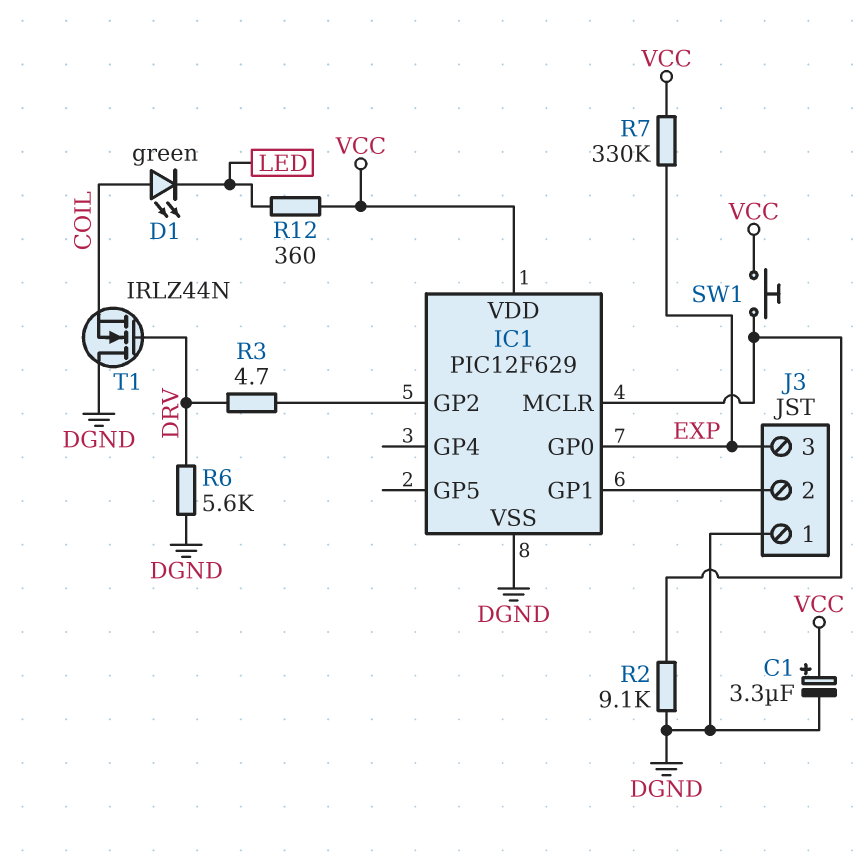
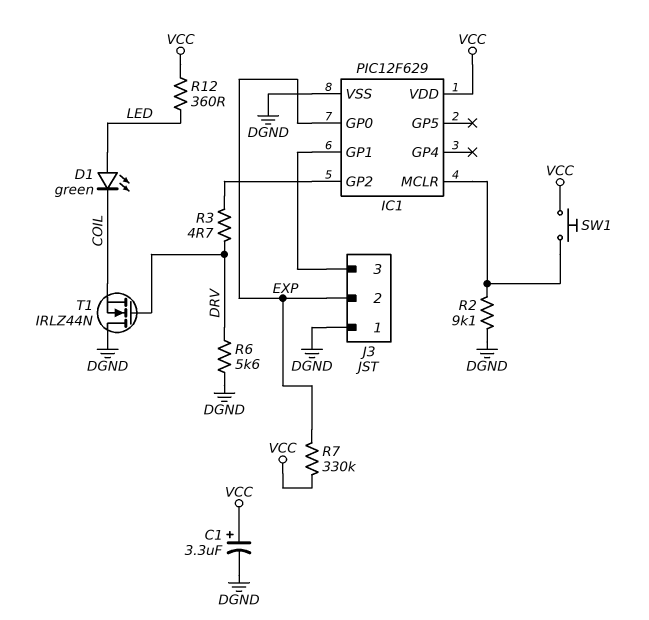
D1: LED green (A COIL, K LED) -> LED green (A LED, K COIL)
J3 pin 2: IC1/GP1 -> EXP
J3 pin 3: EXP -> IC1/GP1

